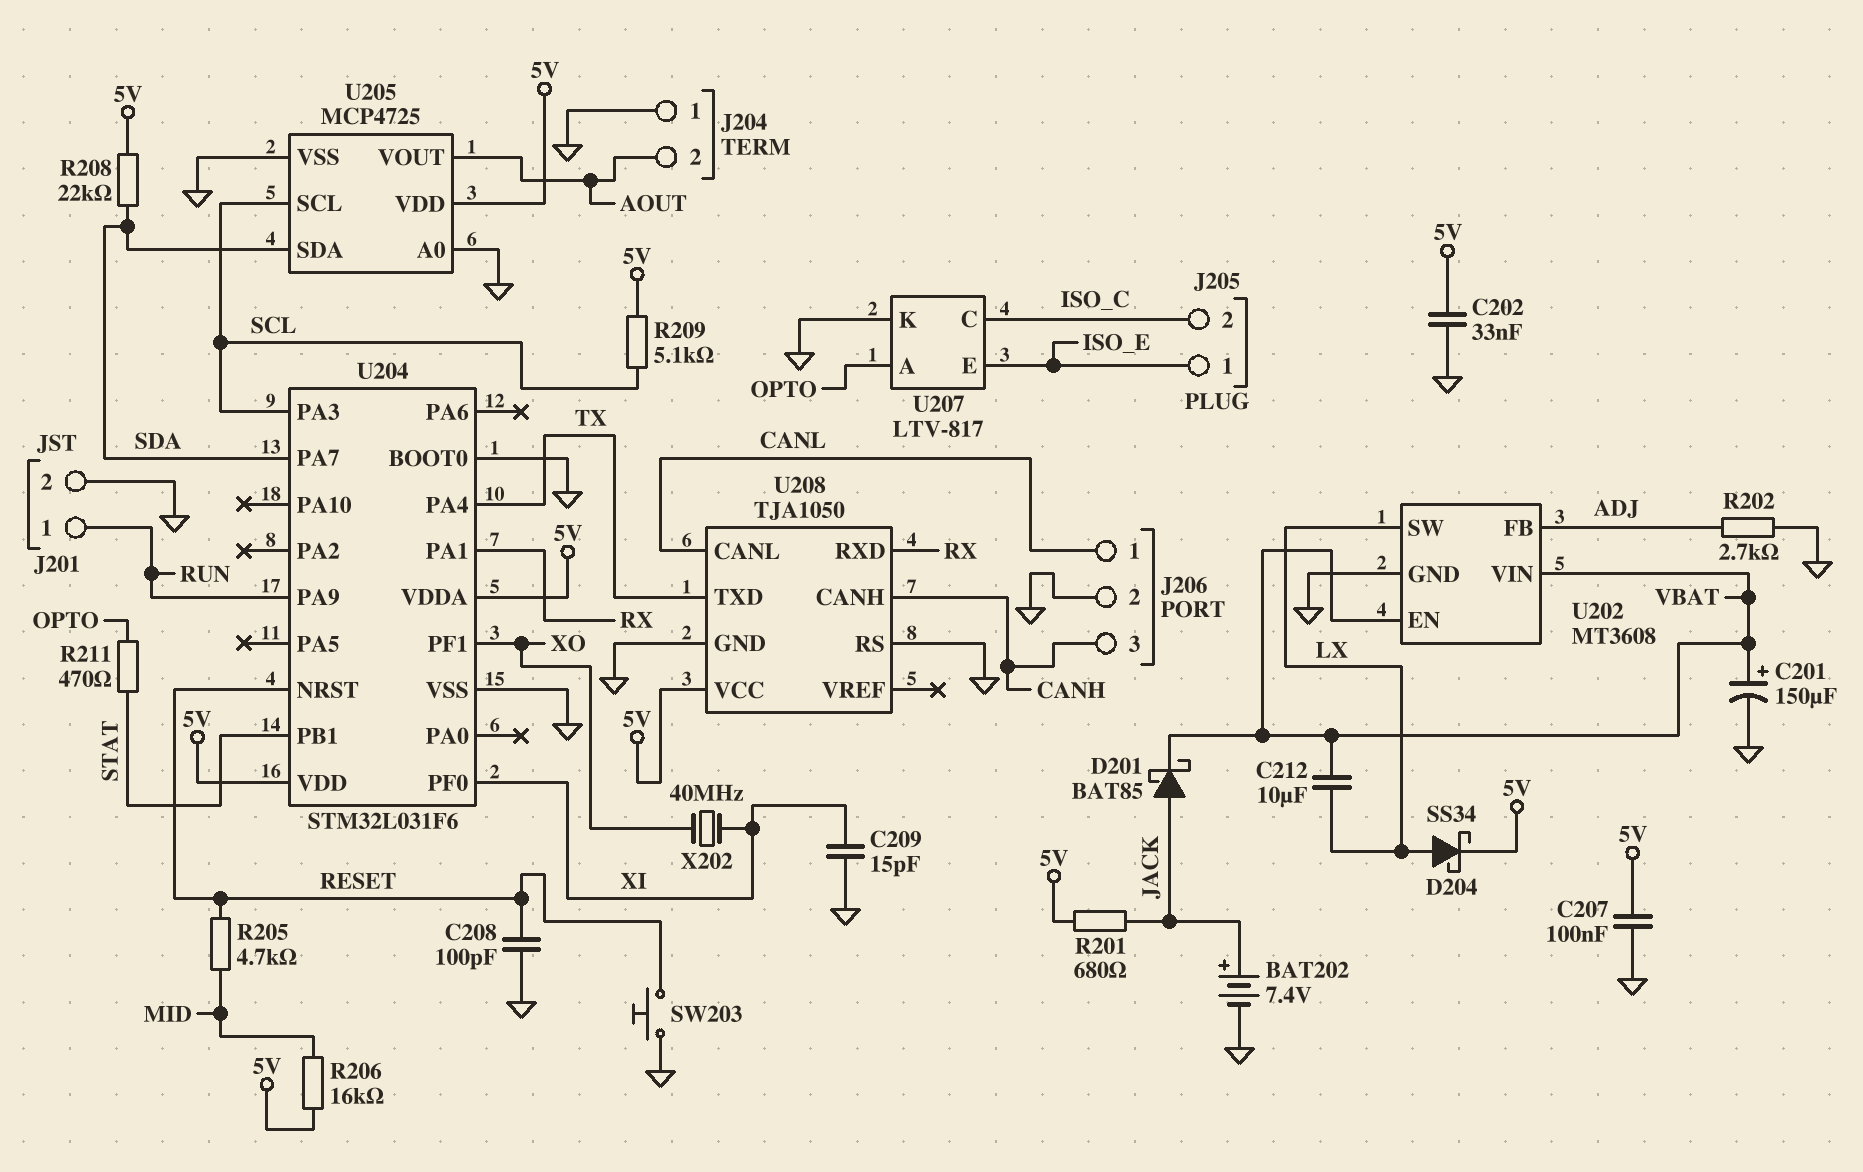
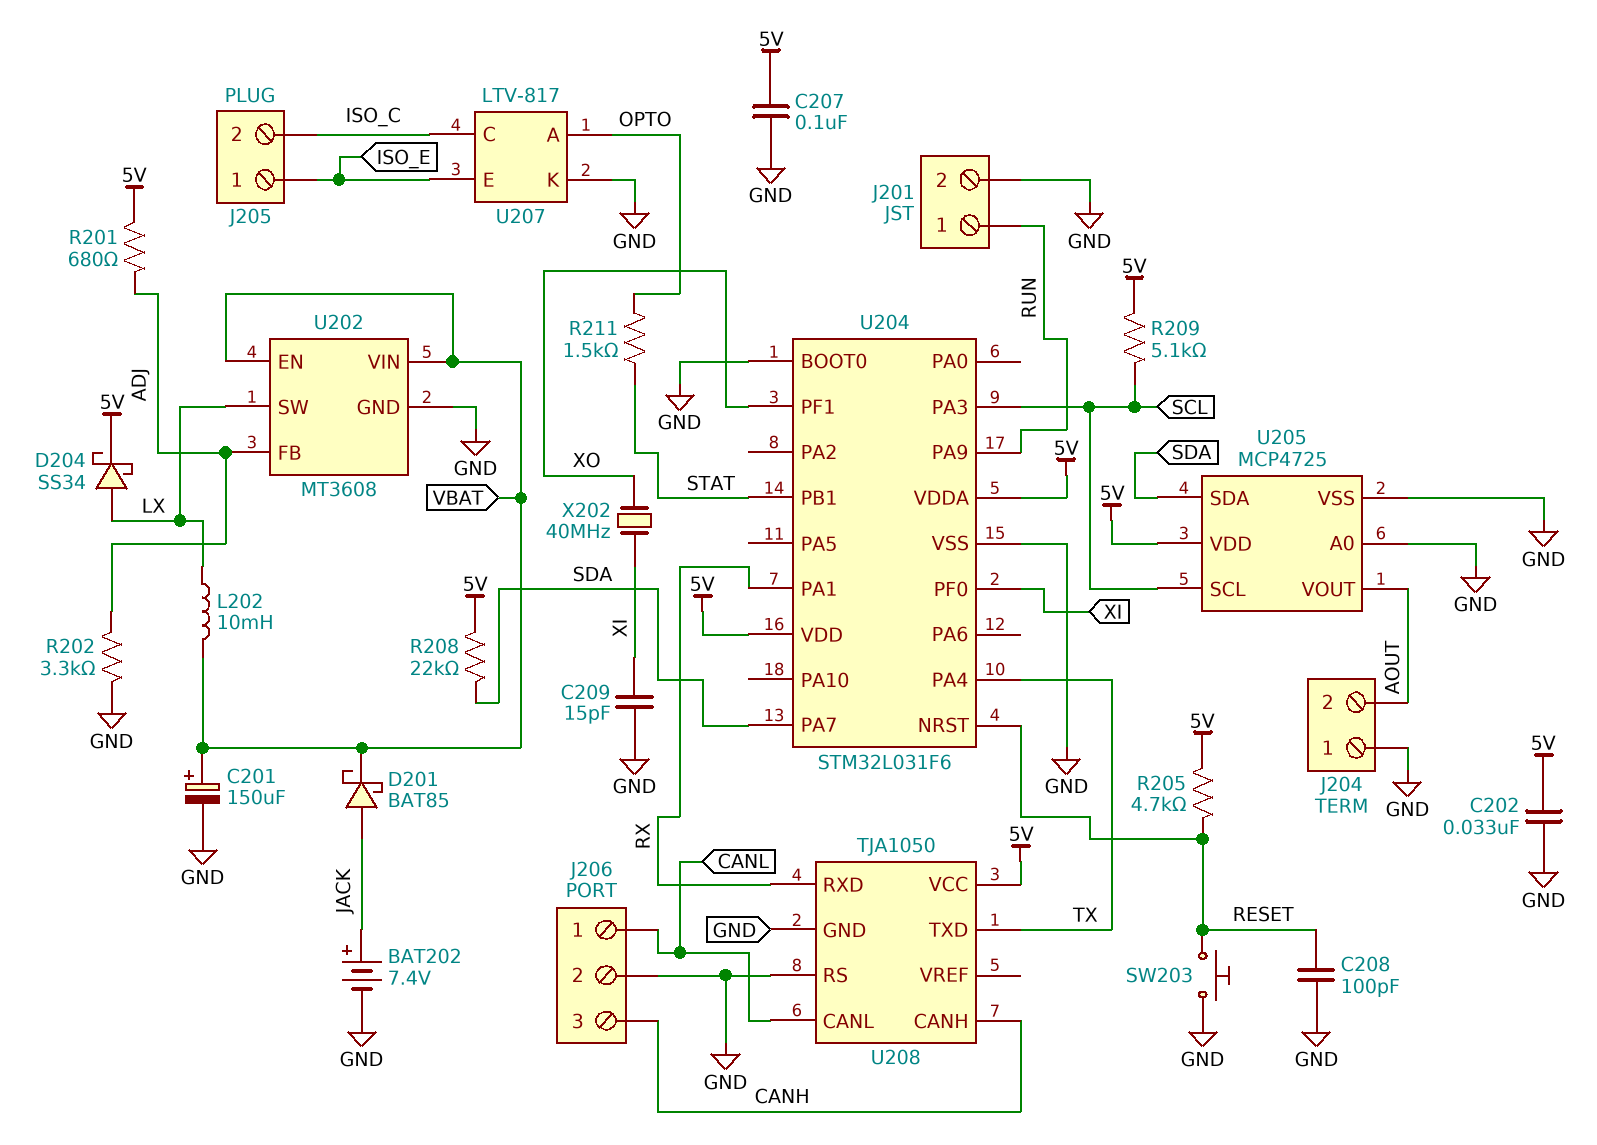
C212: 10uF (LX, VBAT) -> none
L202: none -> 10mH (LX, VBAT)
R201: 680 (5V, JACK) -> 680 (5V, ADJ)
R202: 2.7k (ADJ, GND) -> 3.3k (ADJ, GND)
R205: 4.7k (MID, RESET) -> 4.7k (5V, RESET)
R206: 16k (5V, MID) -> none
R211: 470 (OPTO, STAT) -> 1.5k (OPTO, STAT)

